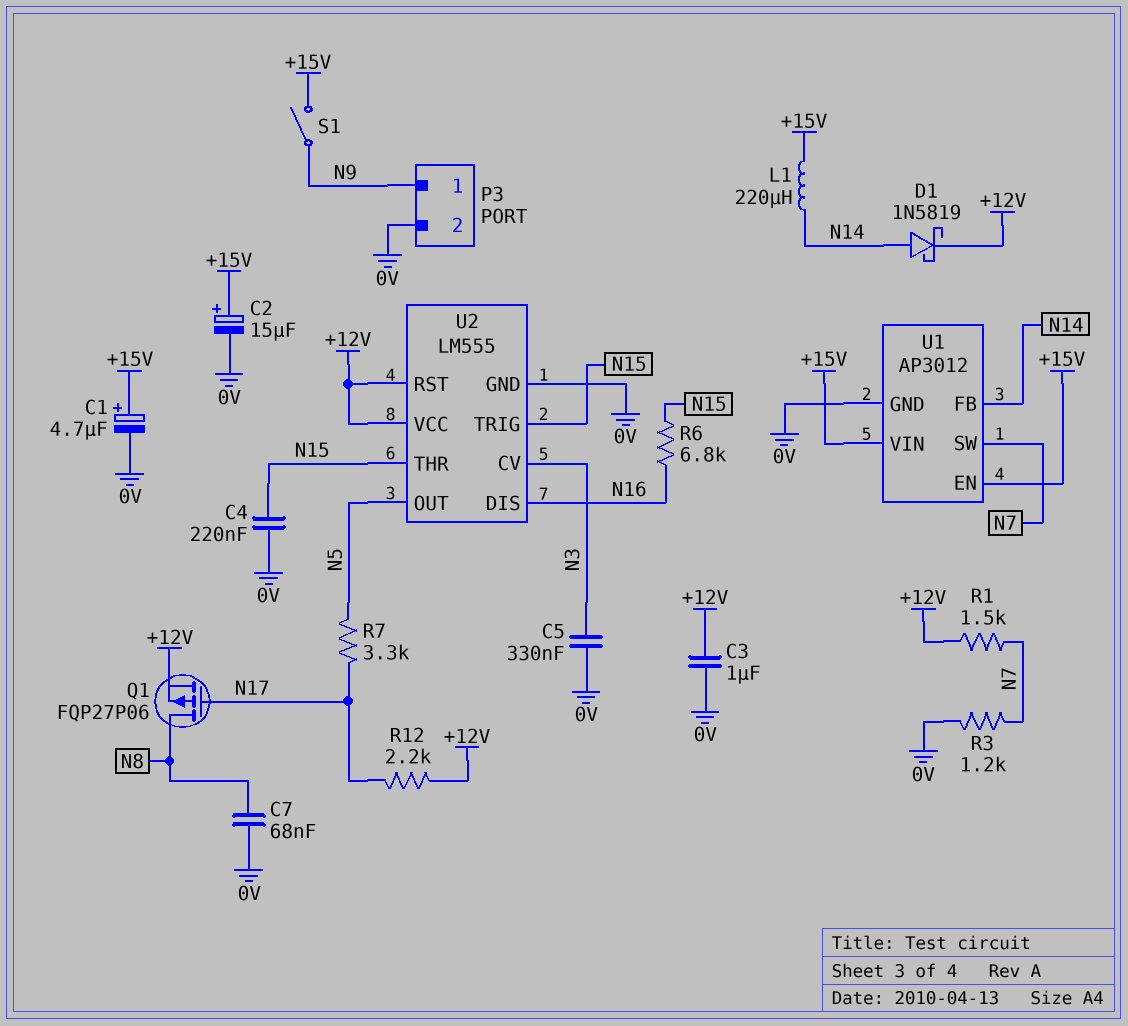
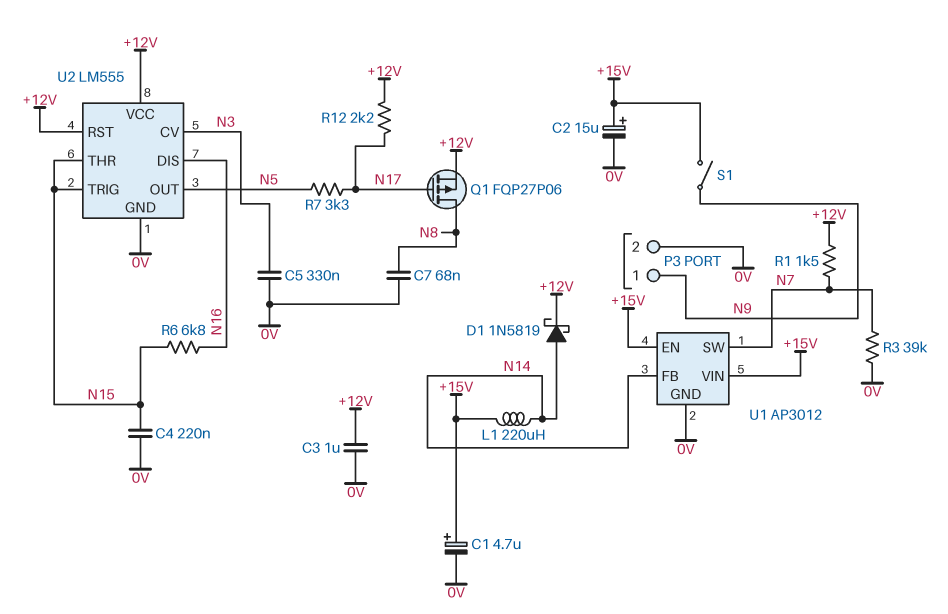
R3: 1.2k (0V, N7) -> 39k (0V, N7)

